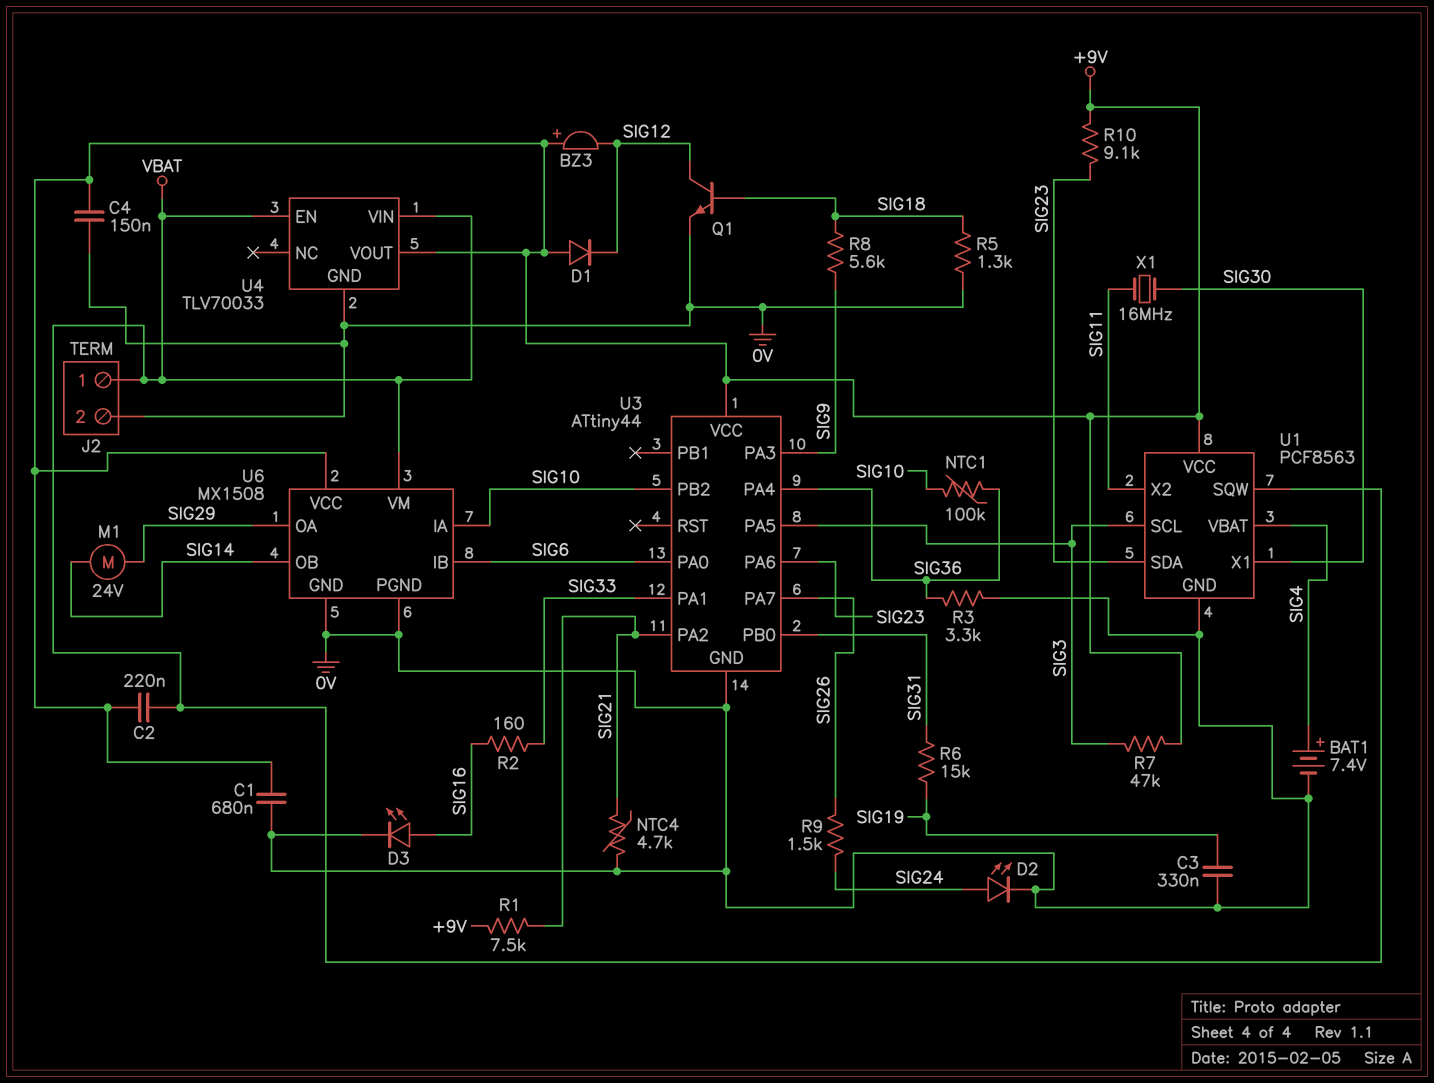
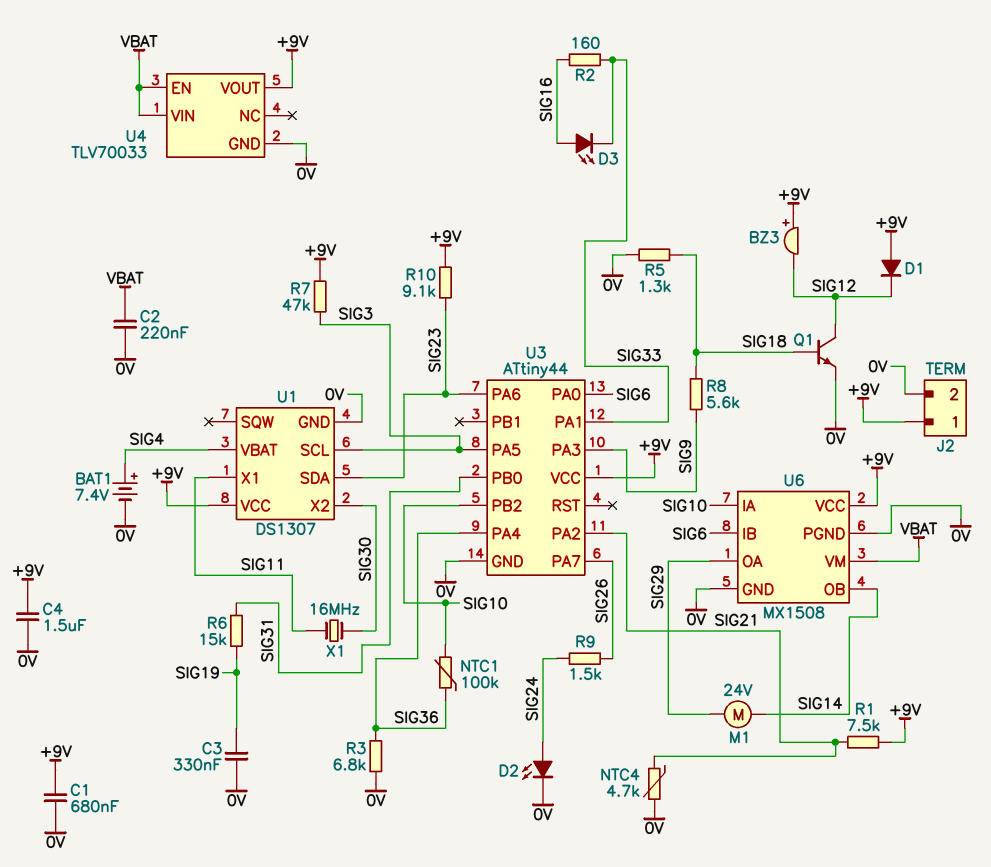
C2: 220nF (+9V, VBAT) -> 220nF (0V, VBAT)
C4: 150nF (+9V, 0V) -> 1.5uF (+9V, 0V)
D3: LED (A SIG16, K 0V) -> LED (A SIG16, K SIG33)
J2 pin 1: VBAT -> +9V
R3: 3.3k (0V, SIG36) -> 6.8k (0V, SIG36)
U1: PCF8563 -> DS1307
U1 pin SQW: VBAT -> none
U1 pin X1: SIG30 -> SIG11
U1 pin X2: SIG11 -> SIG30

